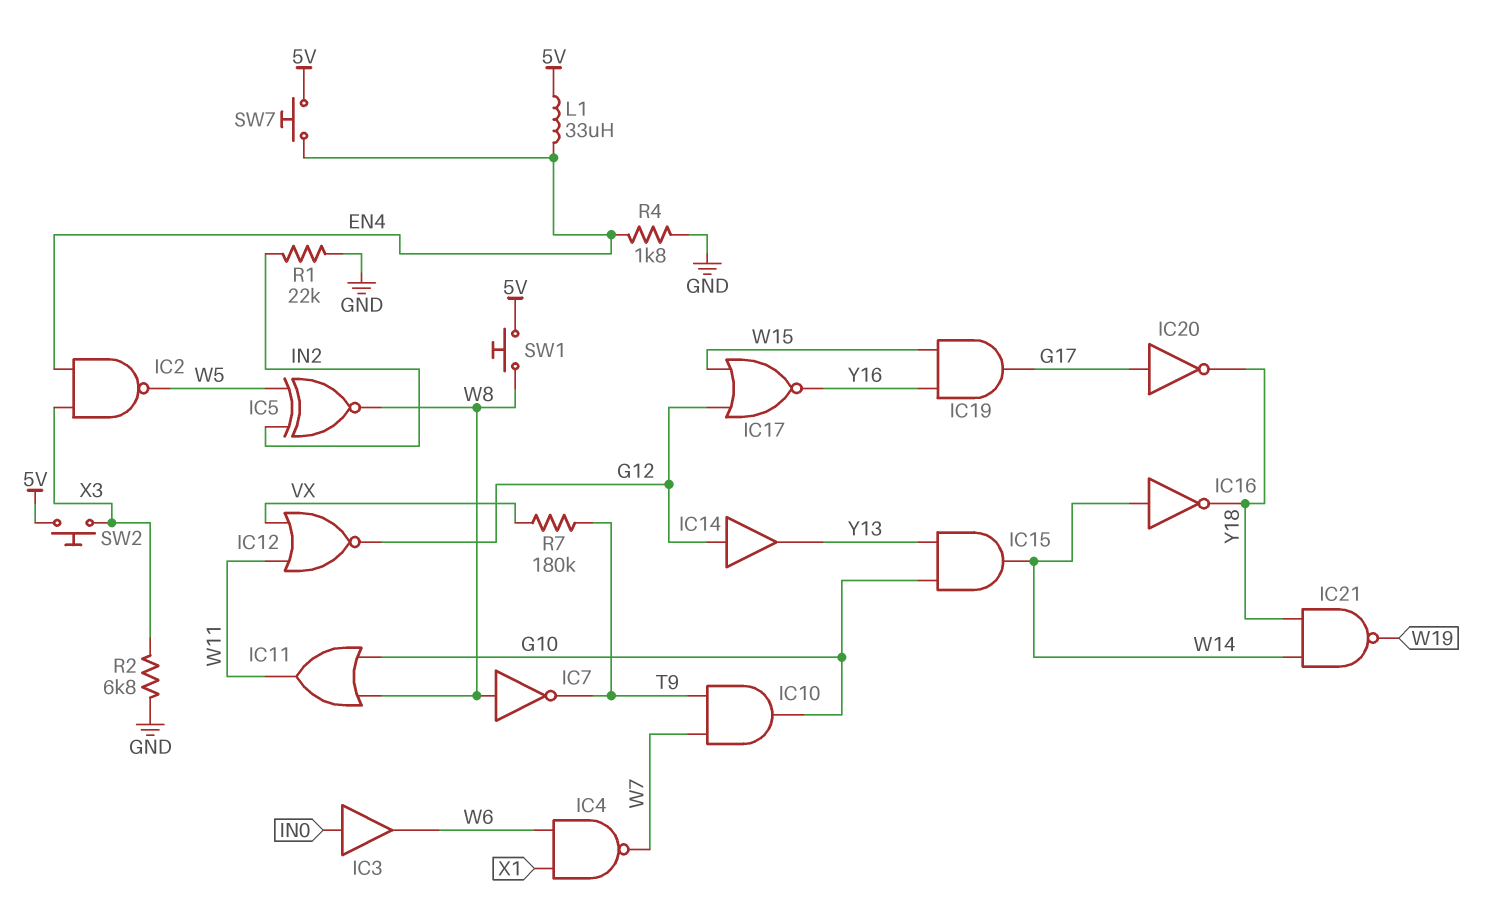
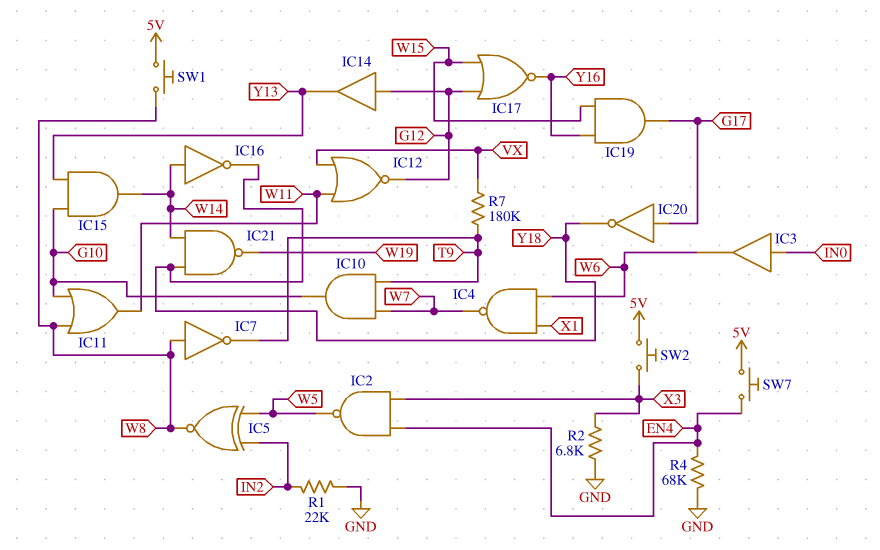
L1: 33uH (5V, EN4) -> none
R4: 1.8k (EN4, GND) -> 68k (EN4, GND)

